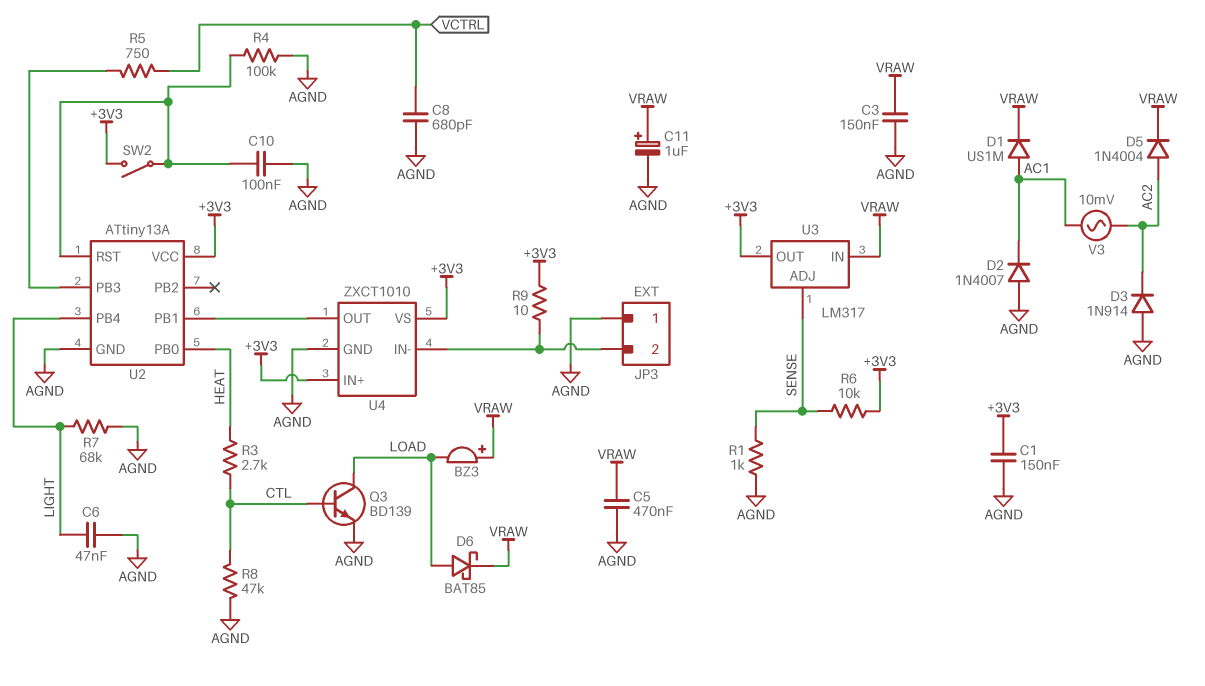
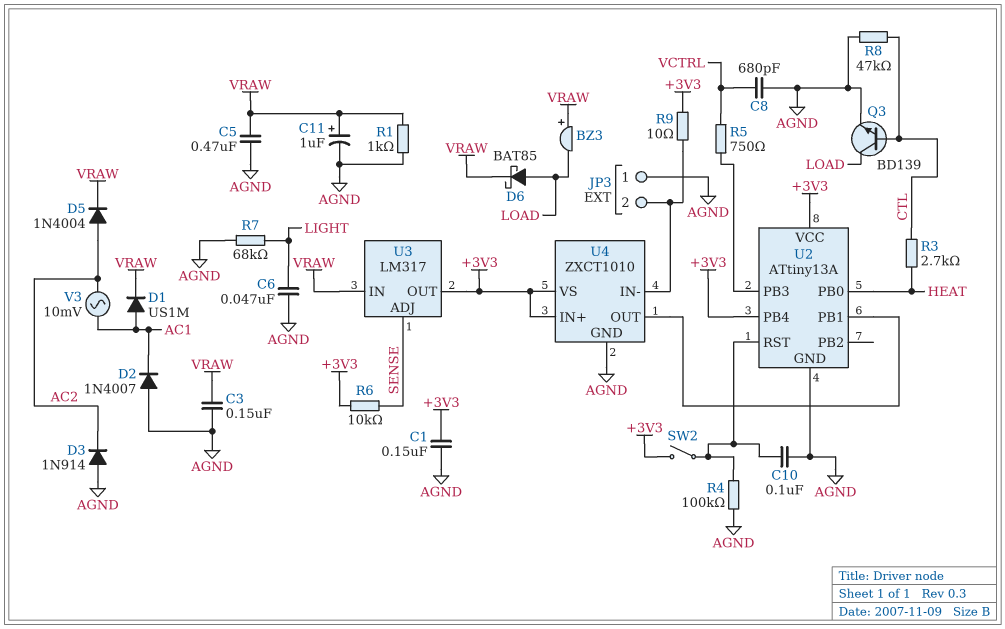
R1: 1k (AGND, SENSE) -> 1k (AGND, VRAW)
U2 pin PB4: LIGHT -> +3V3

